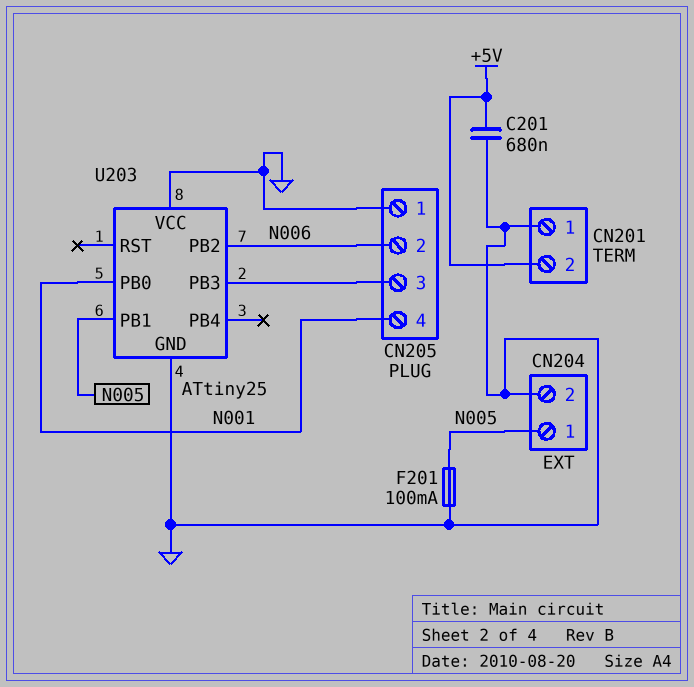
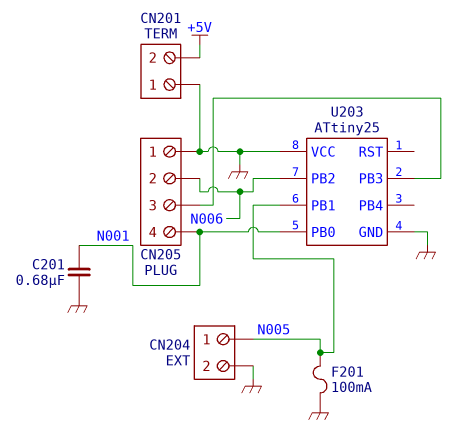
C201: 680nF (+5V, GND) -> 680nF (GND, N001)

